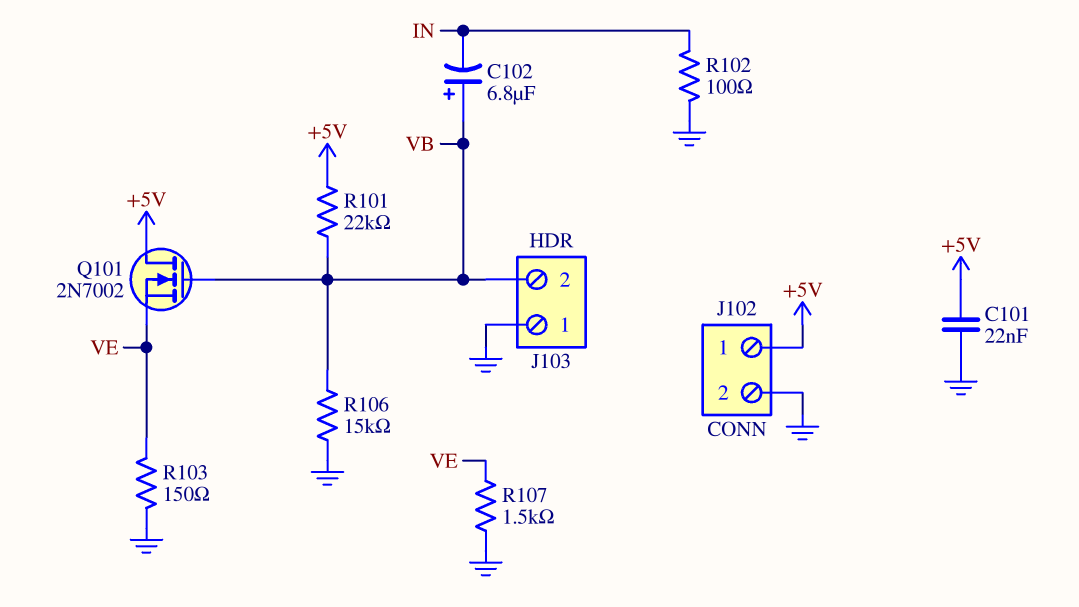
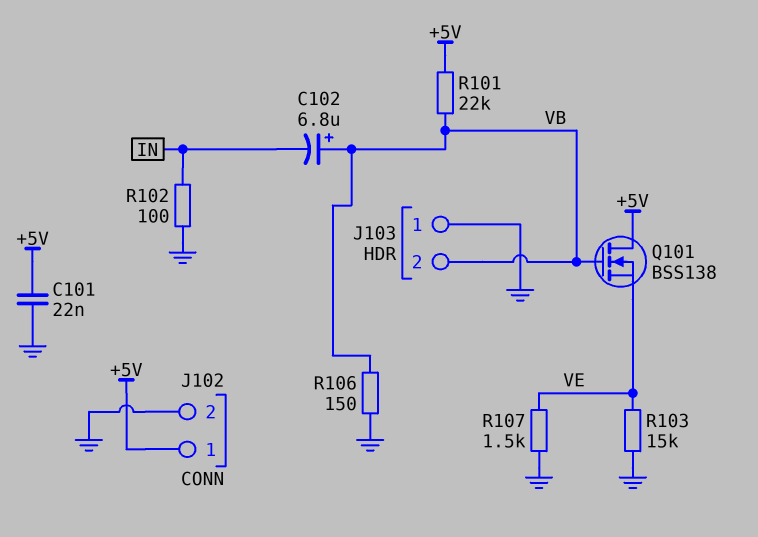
Q101: NMOS 2N7002 (G VB, D +5V, S VE) -> NMOS BSS138 (G VB, D +5V, S VE)
R103: 150 (GND, VE) -> 15k (GND, VE)
R106: 15k (GND, VB) -> 150 (GND, VB)

